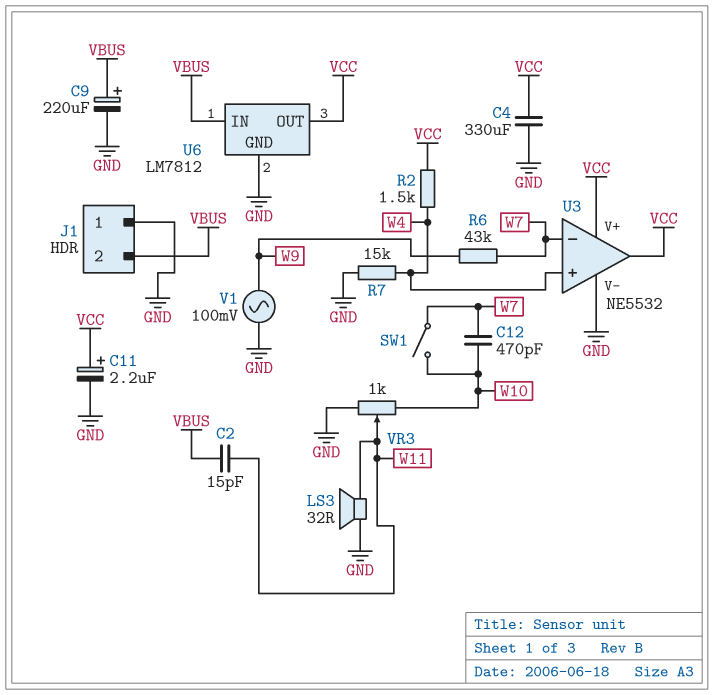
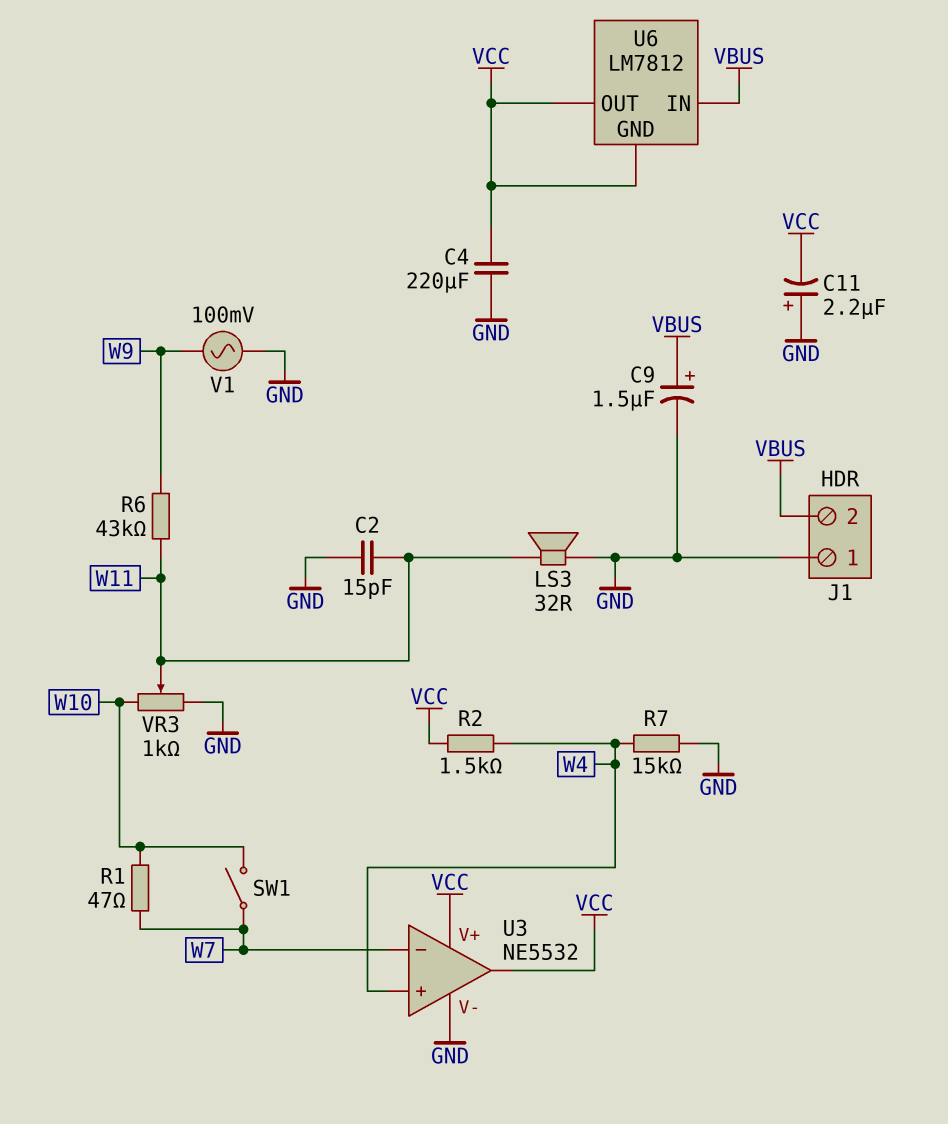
C2: 15pF (VBUS, W11) -> 15pF (GND, W11)
C4: 330uF (GND, VCC) -> 220uF (GND, VCC)
C9: 220uF (plus VBUS, minus GND) -> 1.5uF (plus VBUS, minus GND)
C11: 2.2uF (plus VCC, minus GND) -> 2.2uF (plus GND, minus VCC)
C12: 470pF (W7, W10) -> none
R1: none -> 47 (W7, W10)
R6: 43k (W7, W9) -> 43k (W9, W11)
U6 pin GND: GND -> VCC

